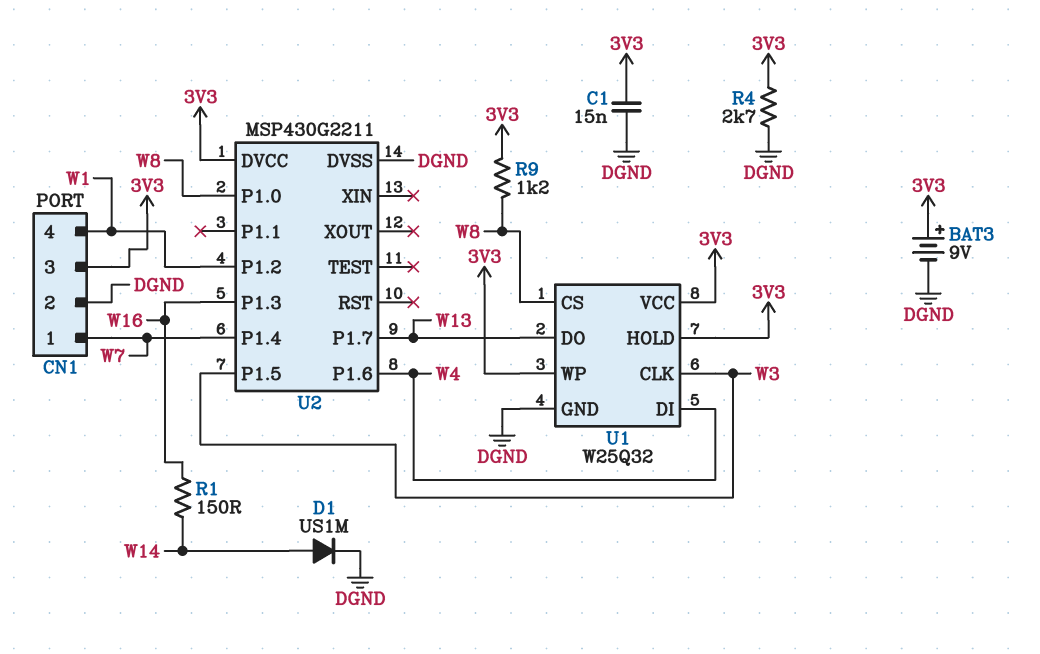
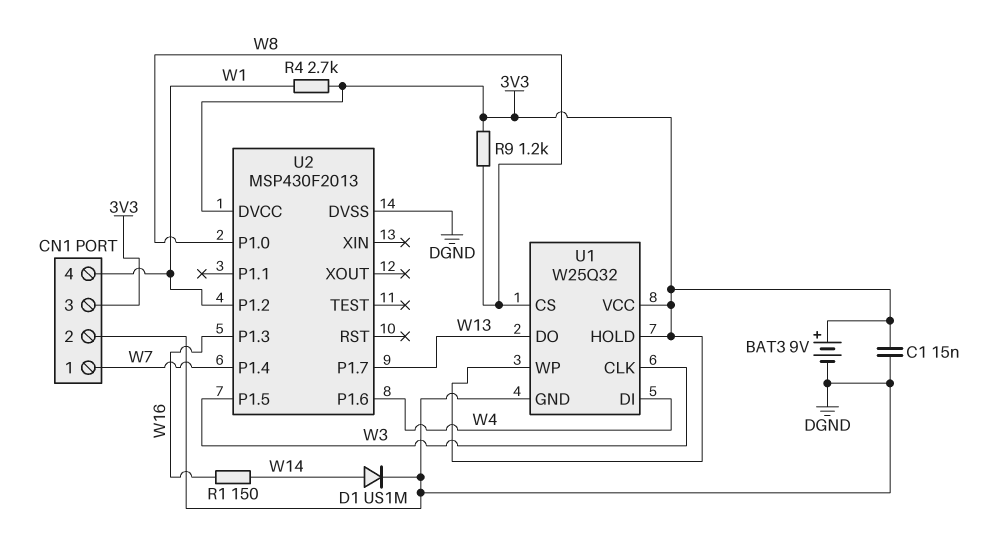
R4: 2.7k (3V3, DGND) -> 2.7k (3V3, W1)
U2: MSP430G2211 -> MSP430F2013

